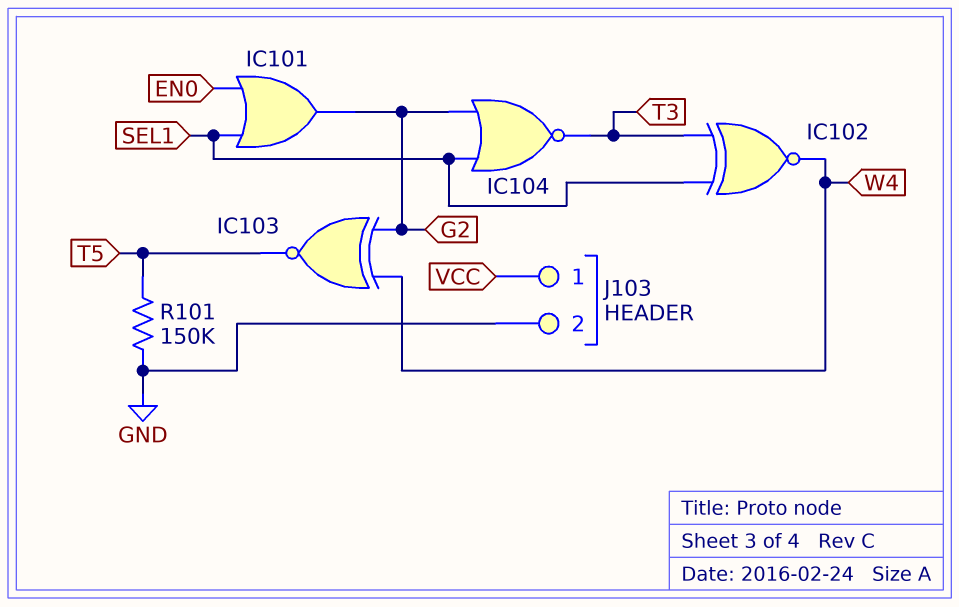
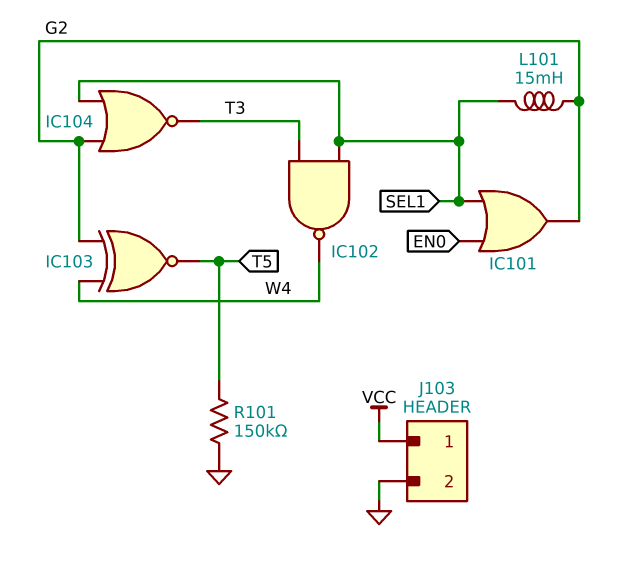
IC102: XNOR (in SEL1, in T3, out W4) -> NAND (in SEL1, in T3, out W4)
L101: none -> 15mH (G2, SEL1)

